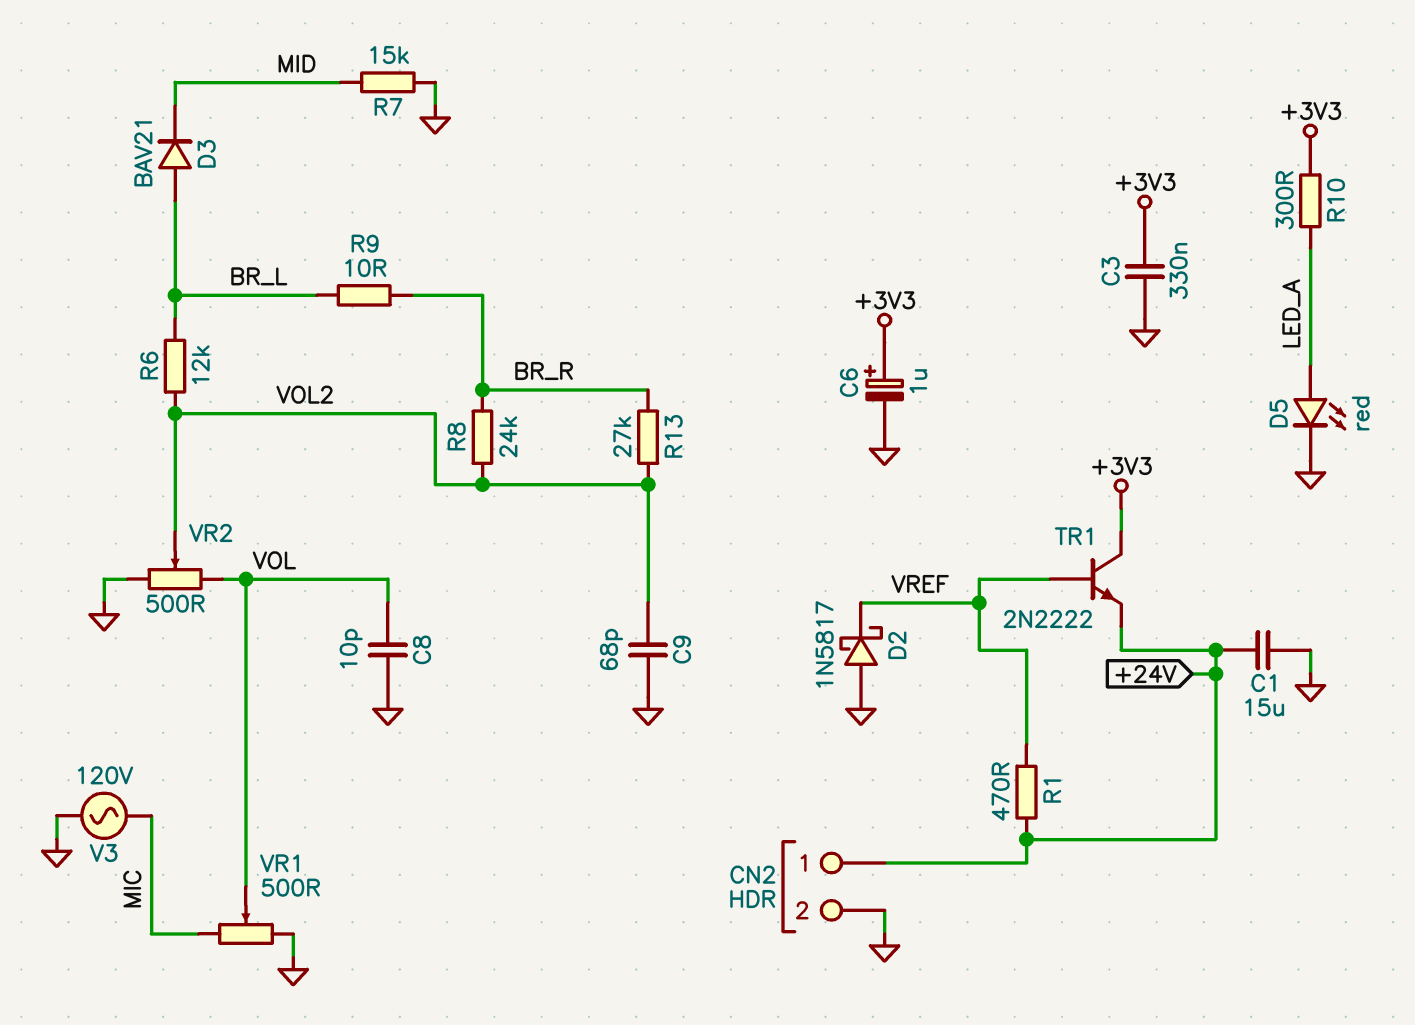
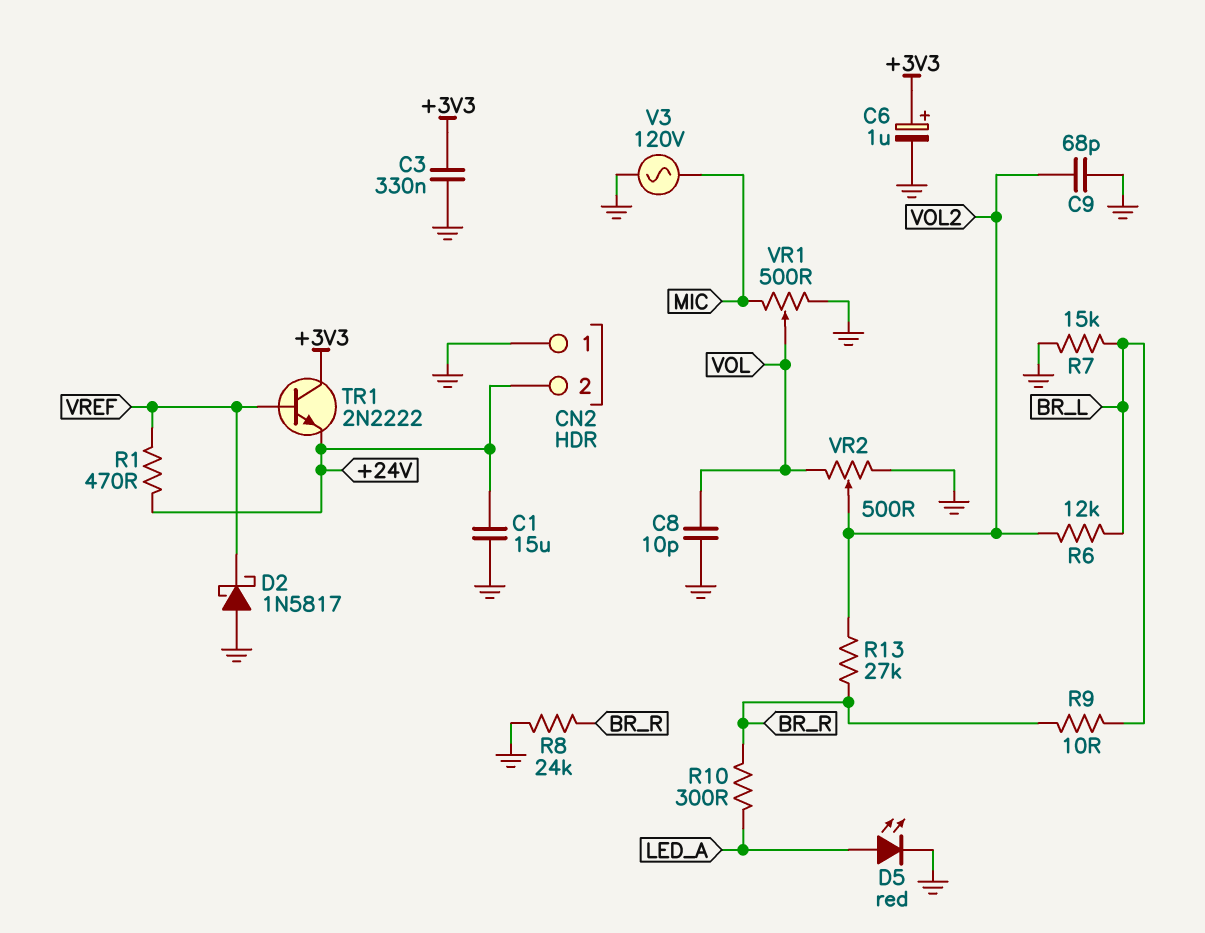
CN2 pin 1: +24V -> GND
CN2 pin 2: GND -> +24V
D3: diode BAV21 (A BR_L, K MID) -> none
R7: 15k (GND, MID) -> 15k (BR_L, GND)
R8: 24k (BR_R, VOL2) -> 24k (BR_R, GND)
R10: 300 (+3V3, LED_A) -> 300 (BR_R, LED_A)

